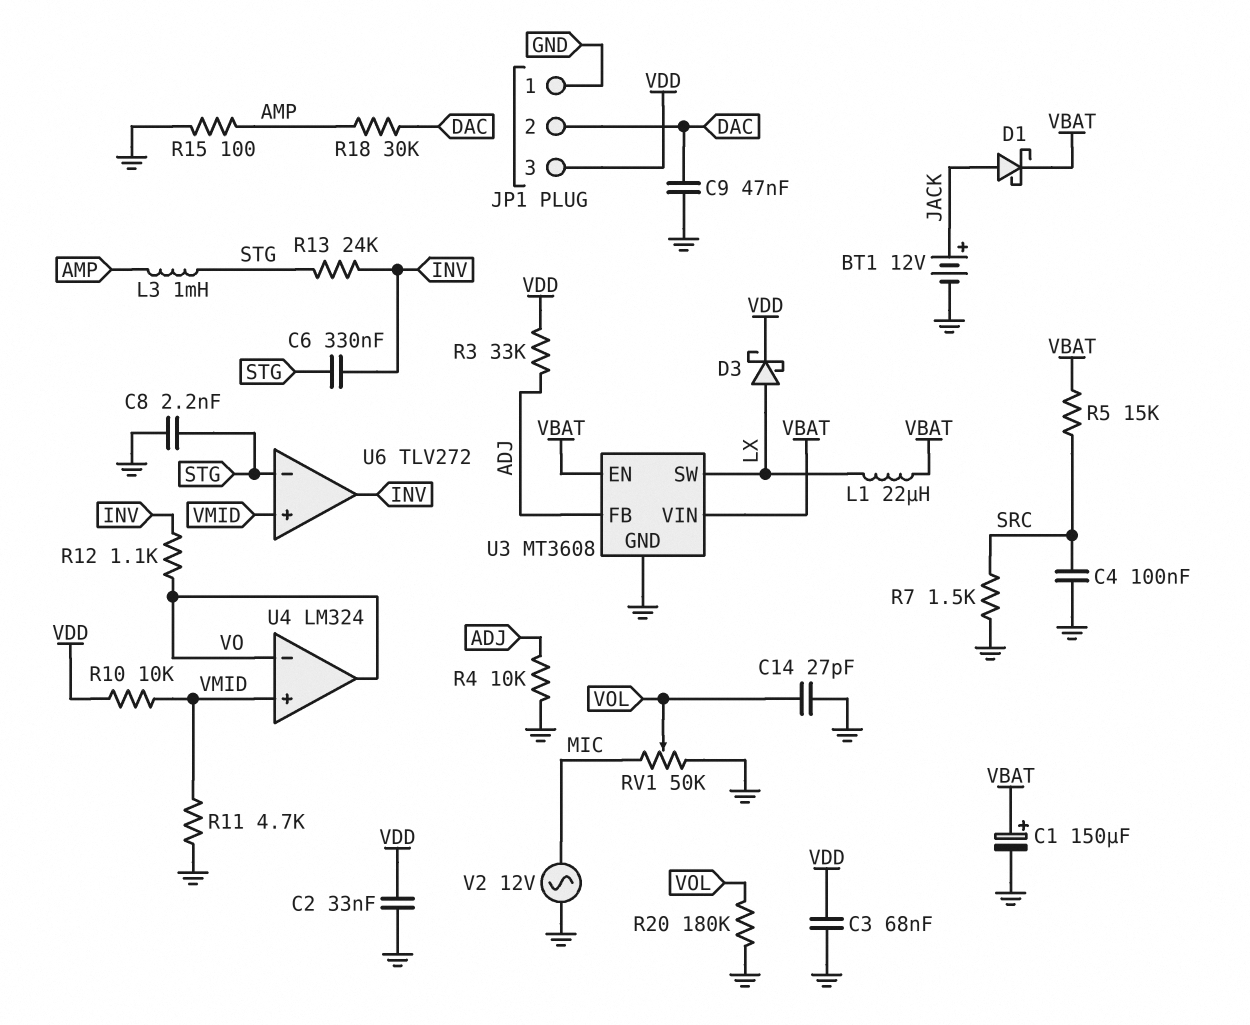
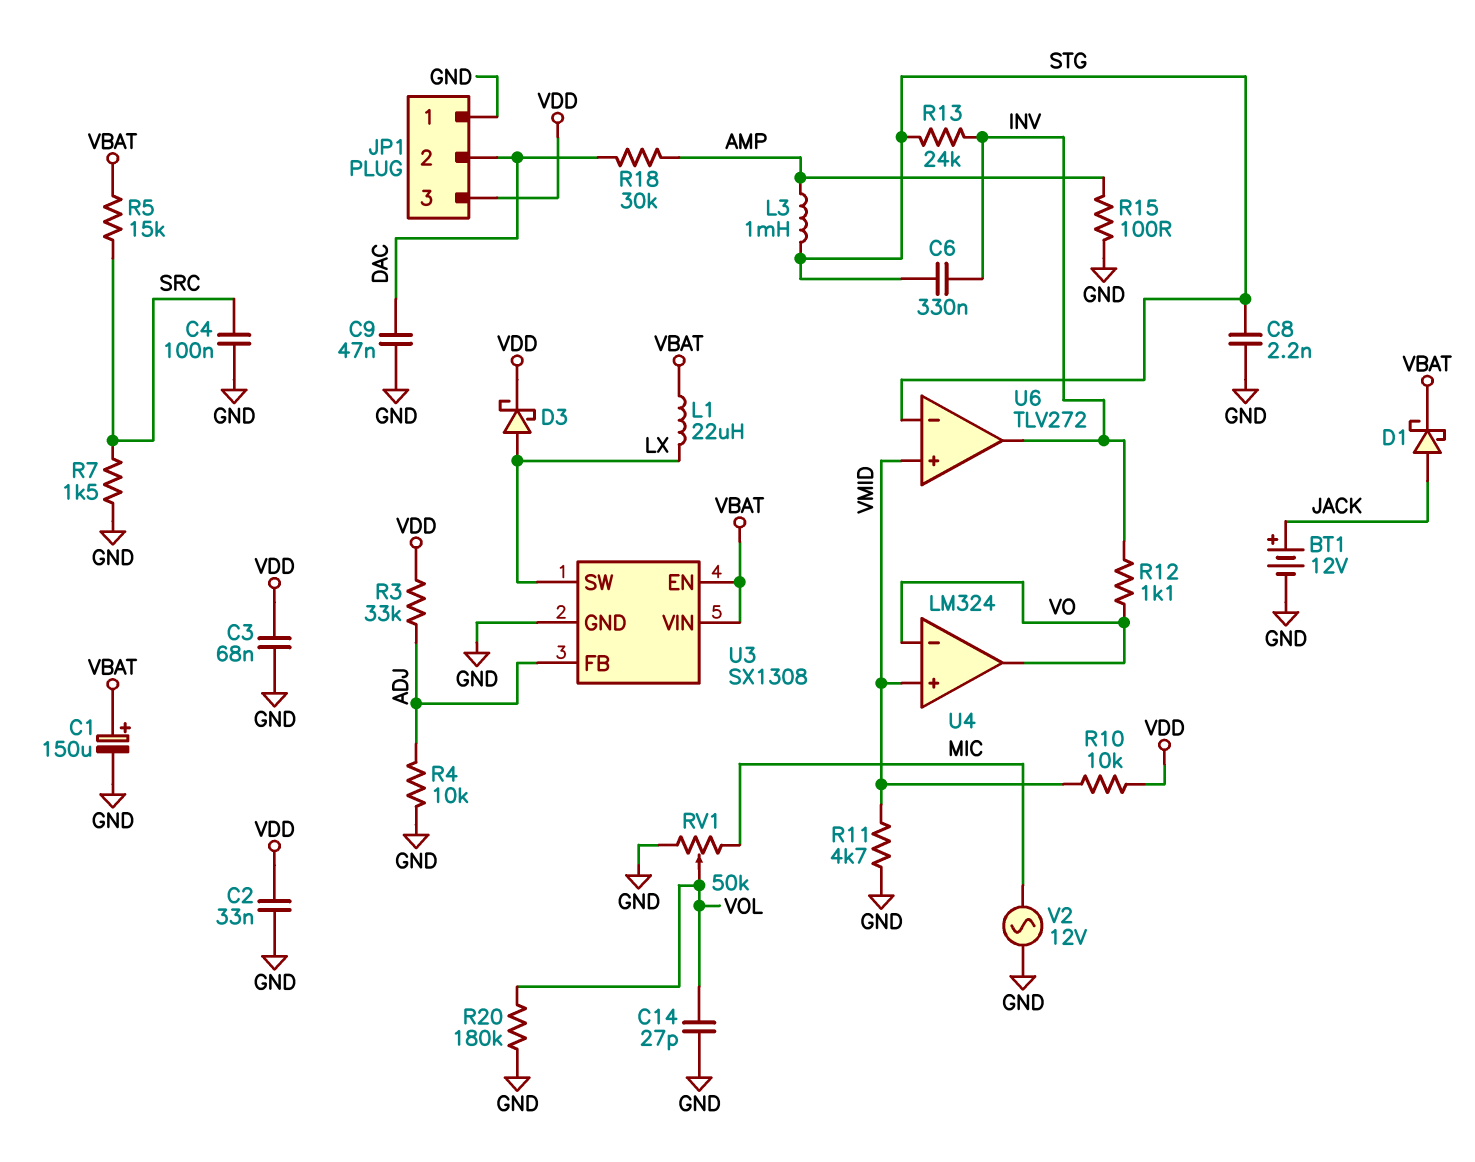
U3: MT3608 -> SX1308

